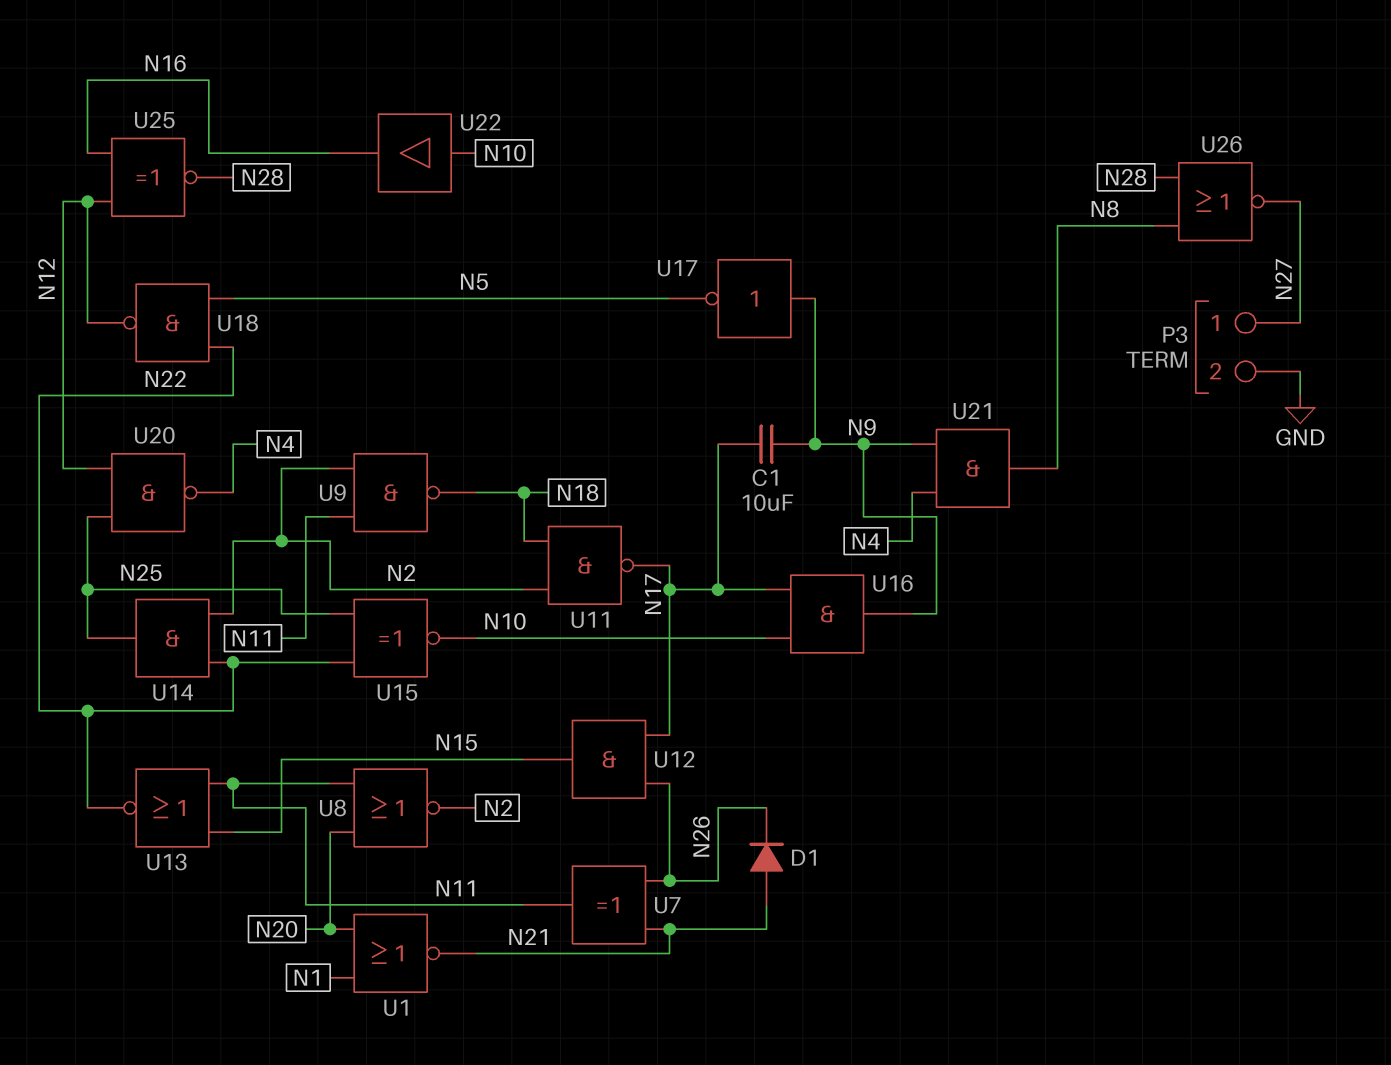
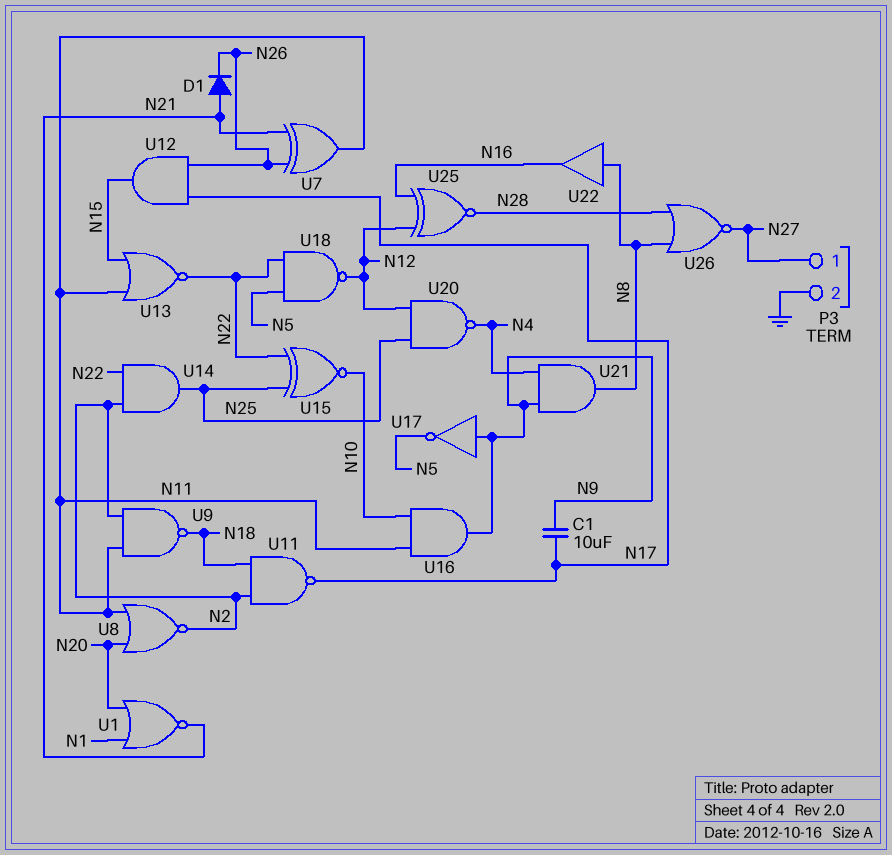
U16: AND (in N10, in N17, out N9) -> AND (in N10, in N11, out N9)
U22: buffer (in N10, out N16) -> buffer (in N8, out N16)

